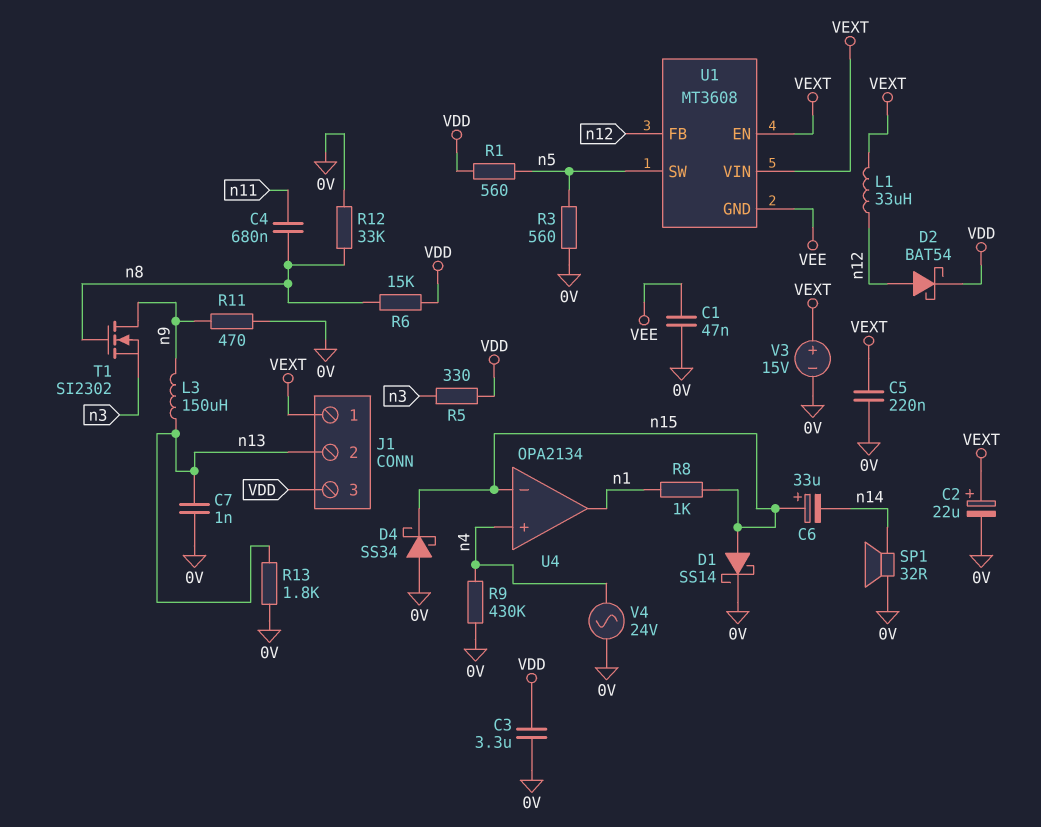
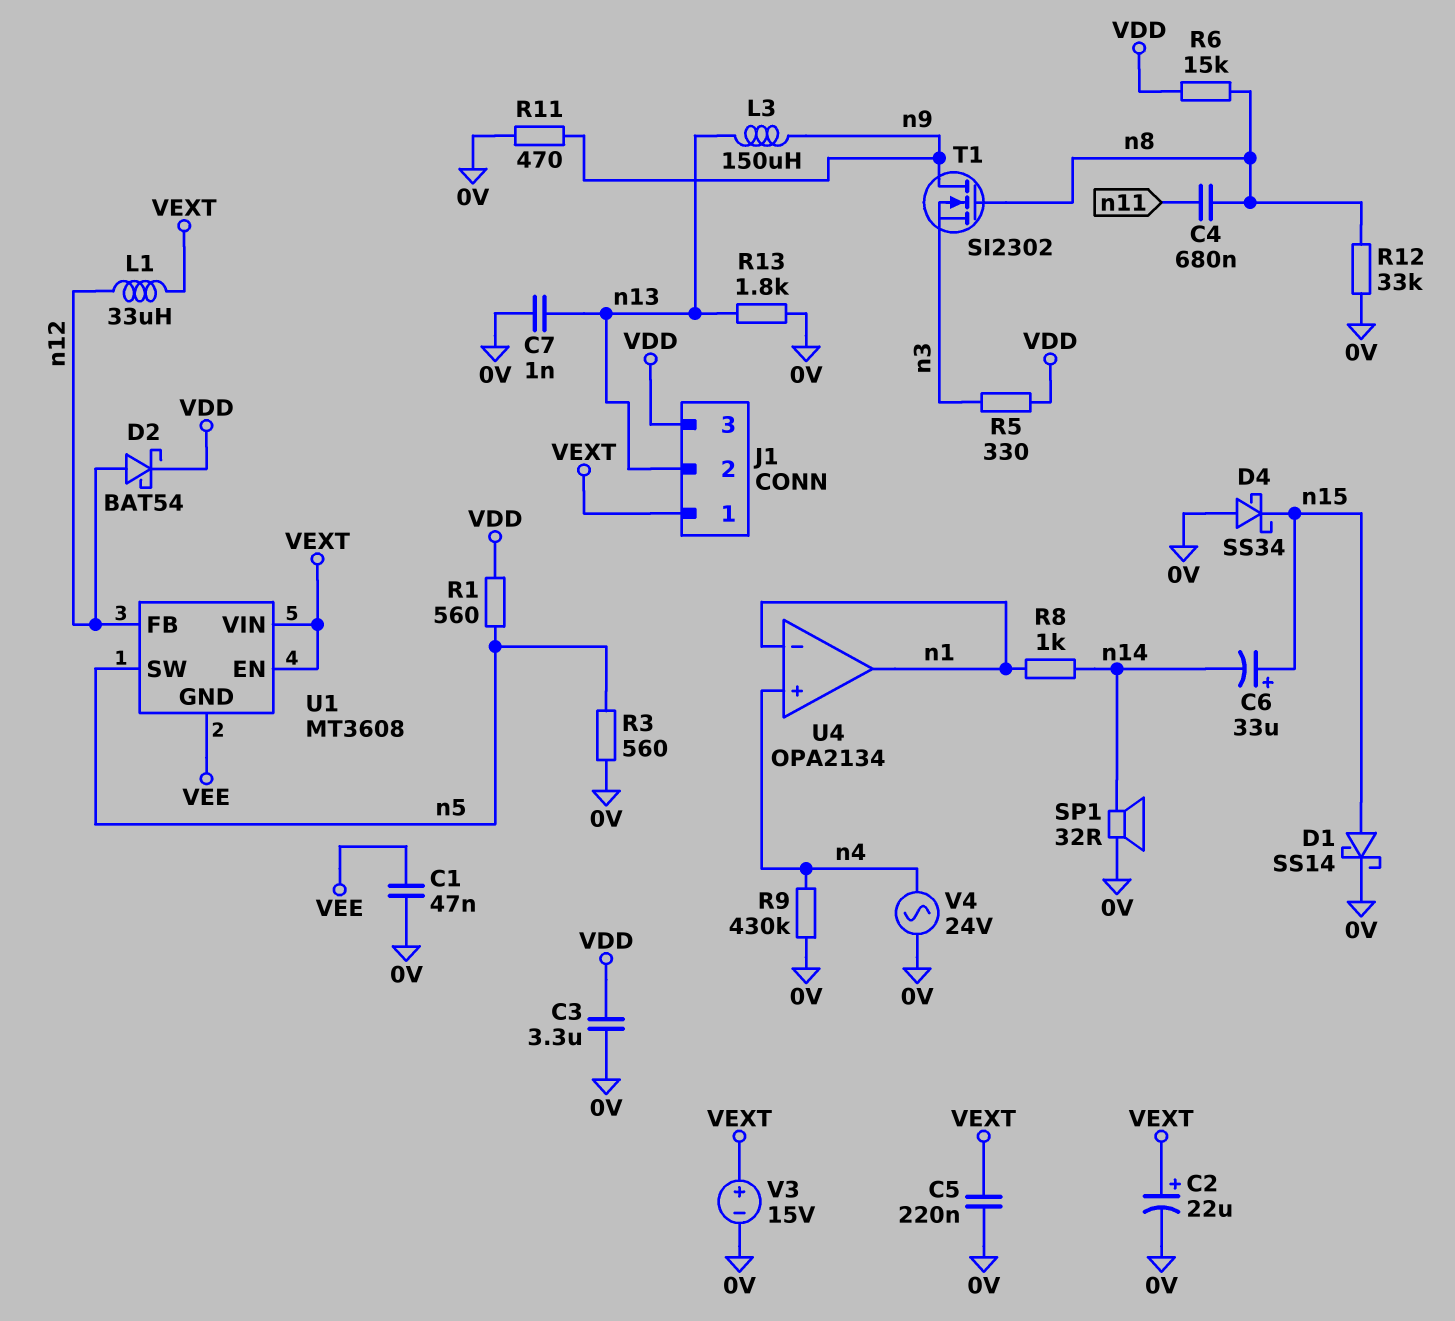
R8: 1k (n1, n15) -> 1k (n1, n14)
U4 pin in-: n15 -> n1

